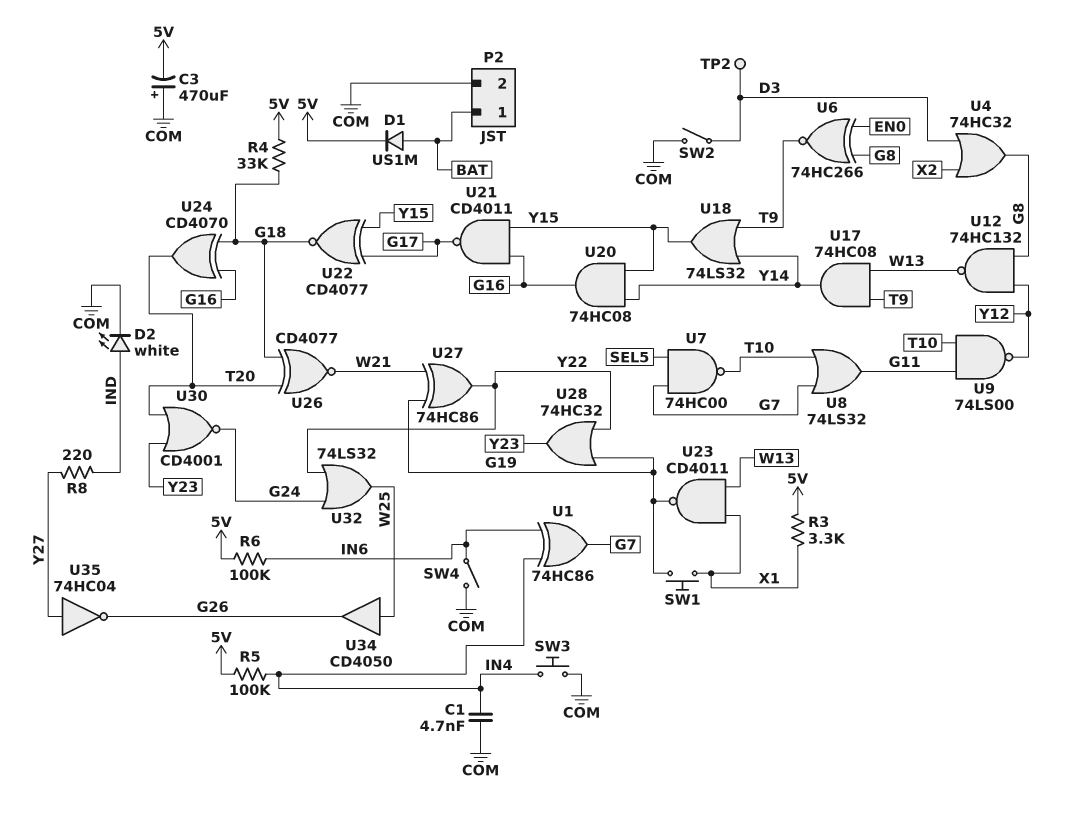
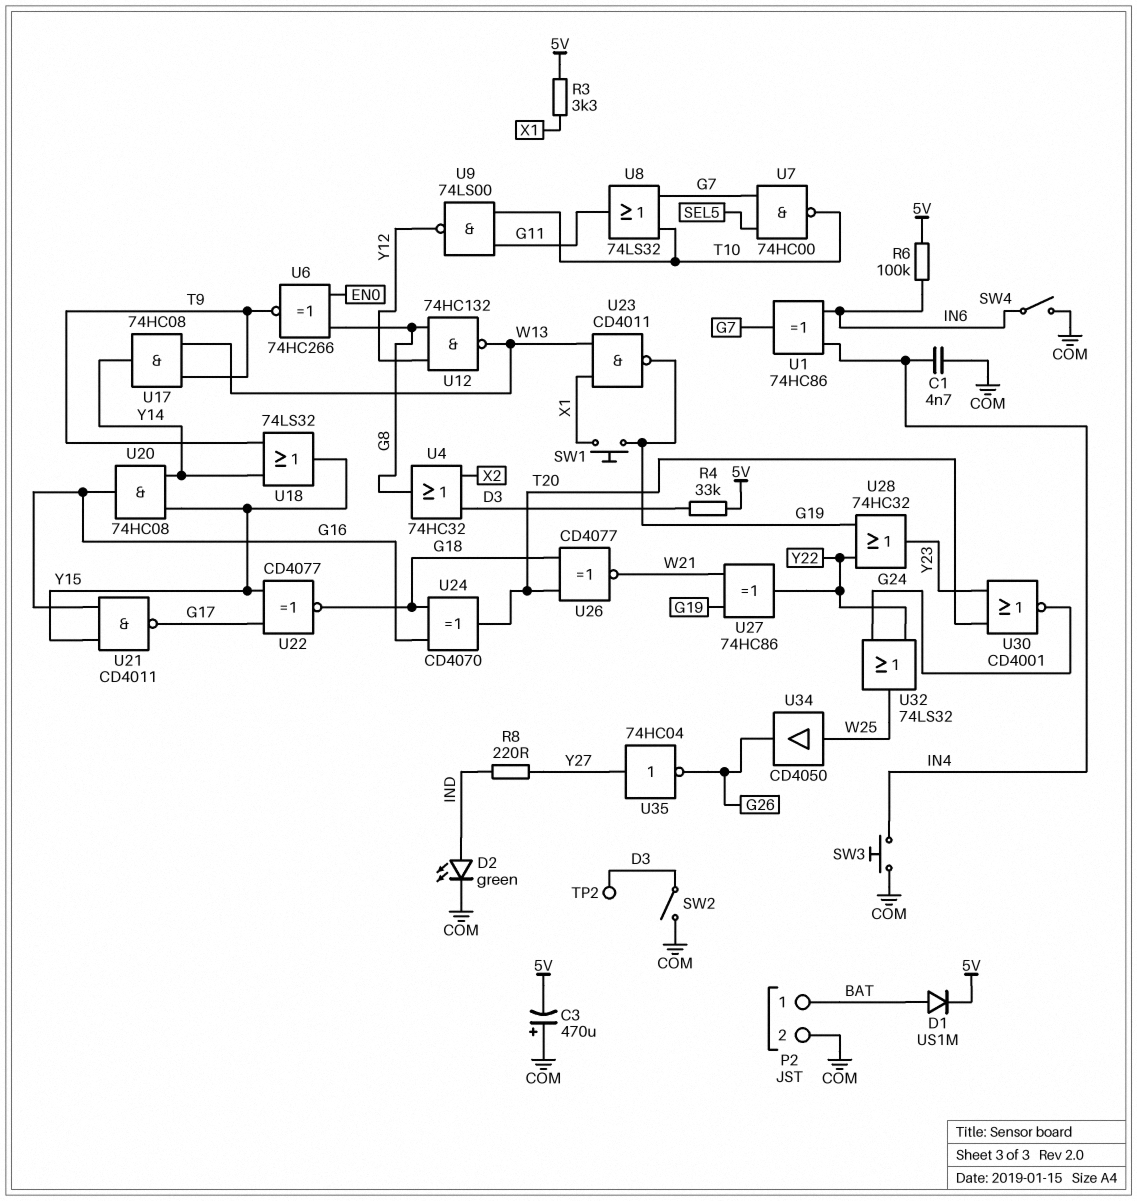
D2: LED white (A IND, K COM) -> LED green (A IND, K COM)
R4: 33k (5V, G18) -> 33k (5V, D3)
R5: 100k (5V, IN4) -> none

